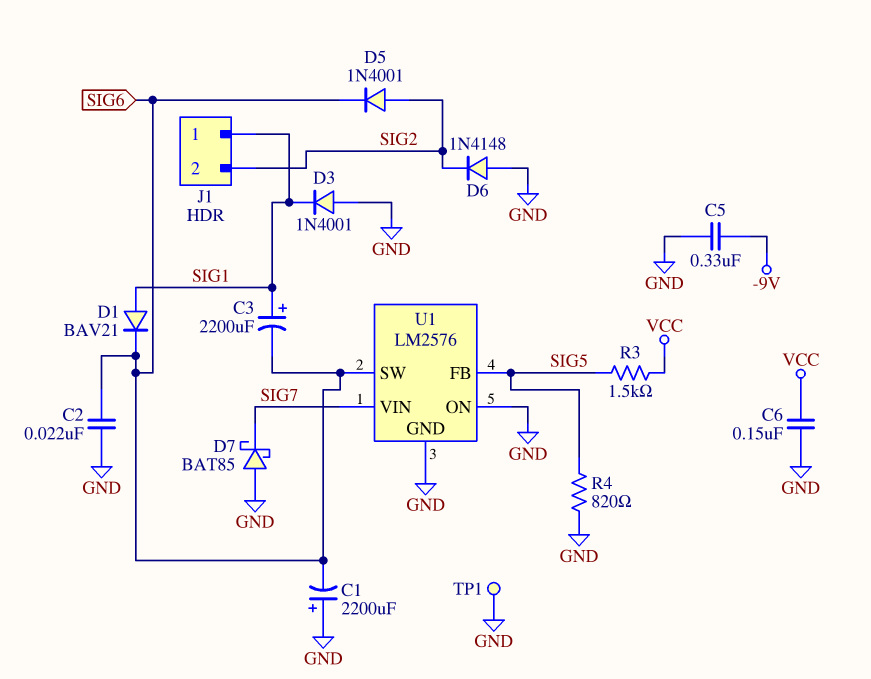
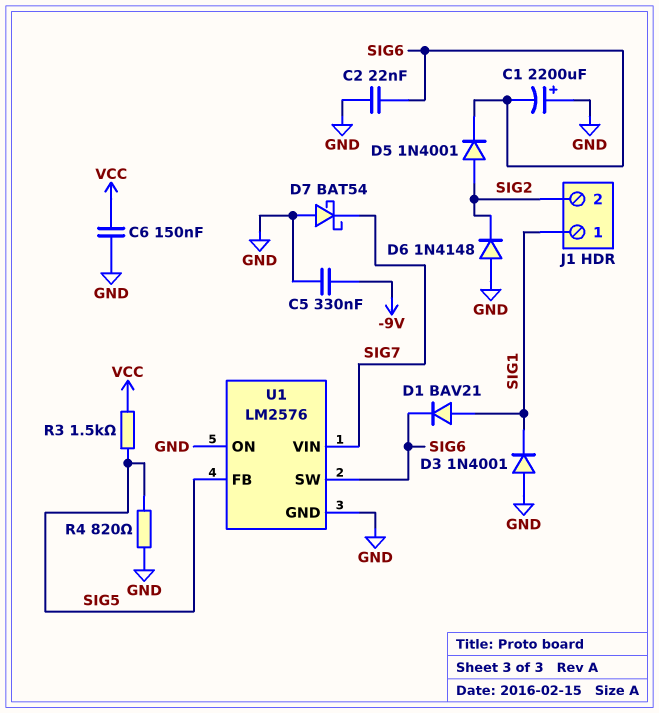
C3: 2200uF (plus SIG1, minus SIG6) -> none
D7: schottky BAT85 (A GND, K SIG7) -> schottky BAT54 (A GND, K SIG7)
TP1: test point (GND) -> none

